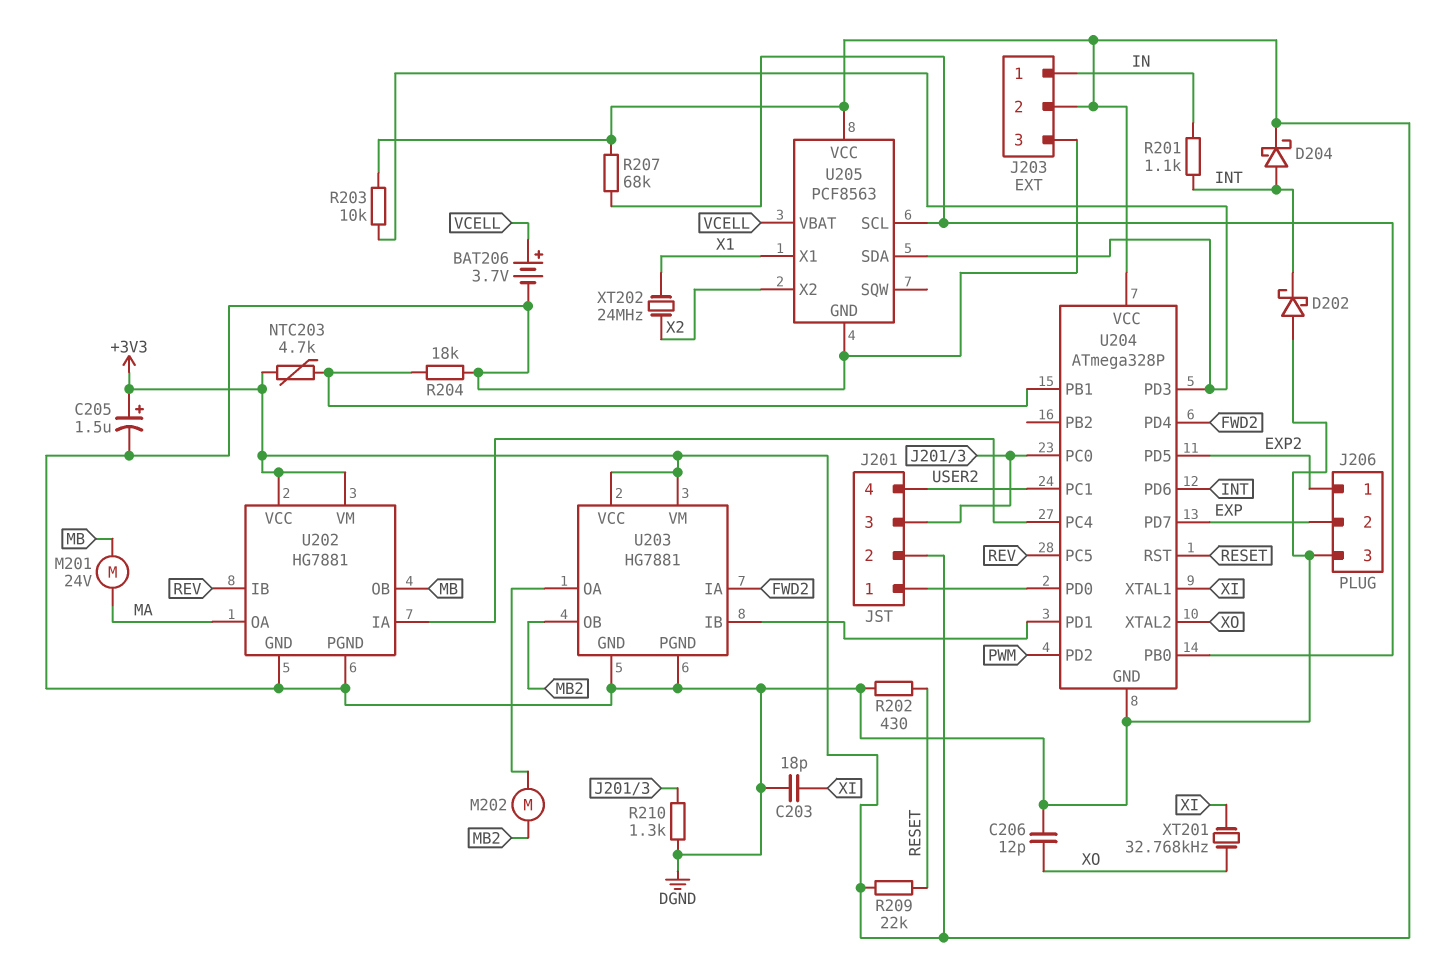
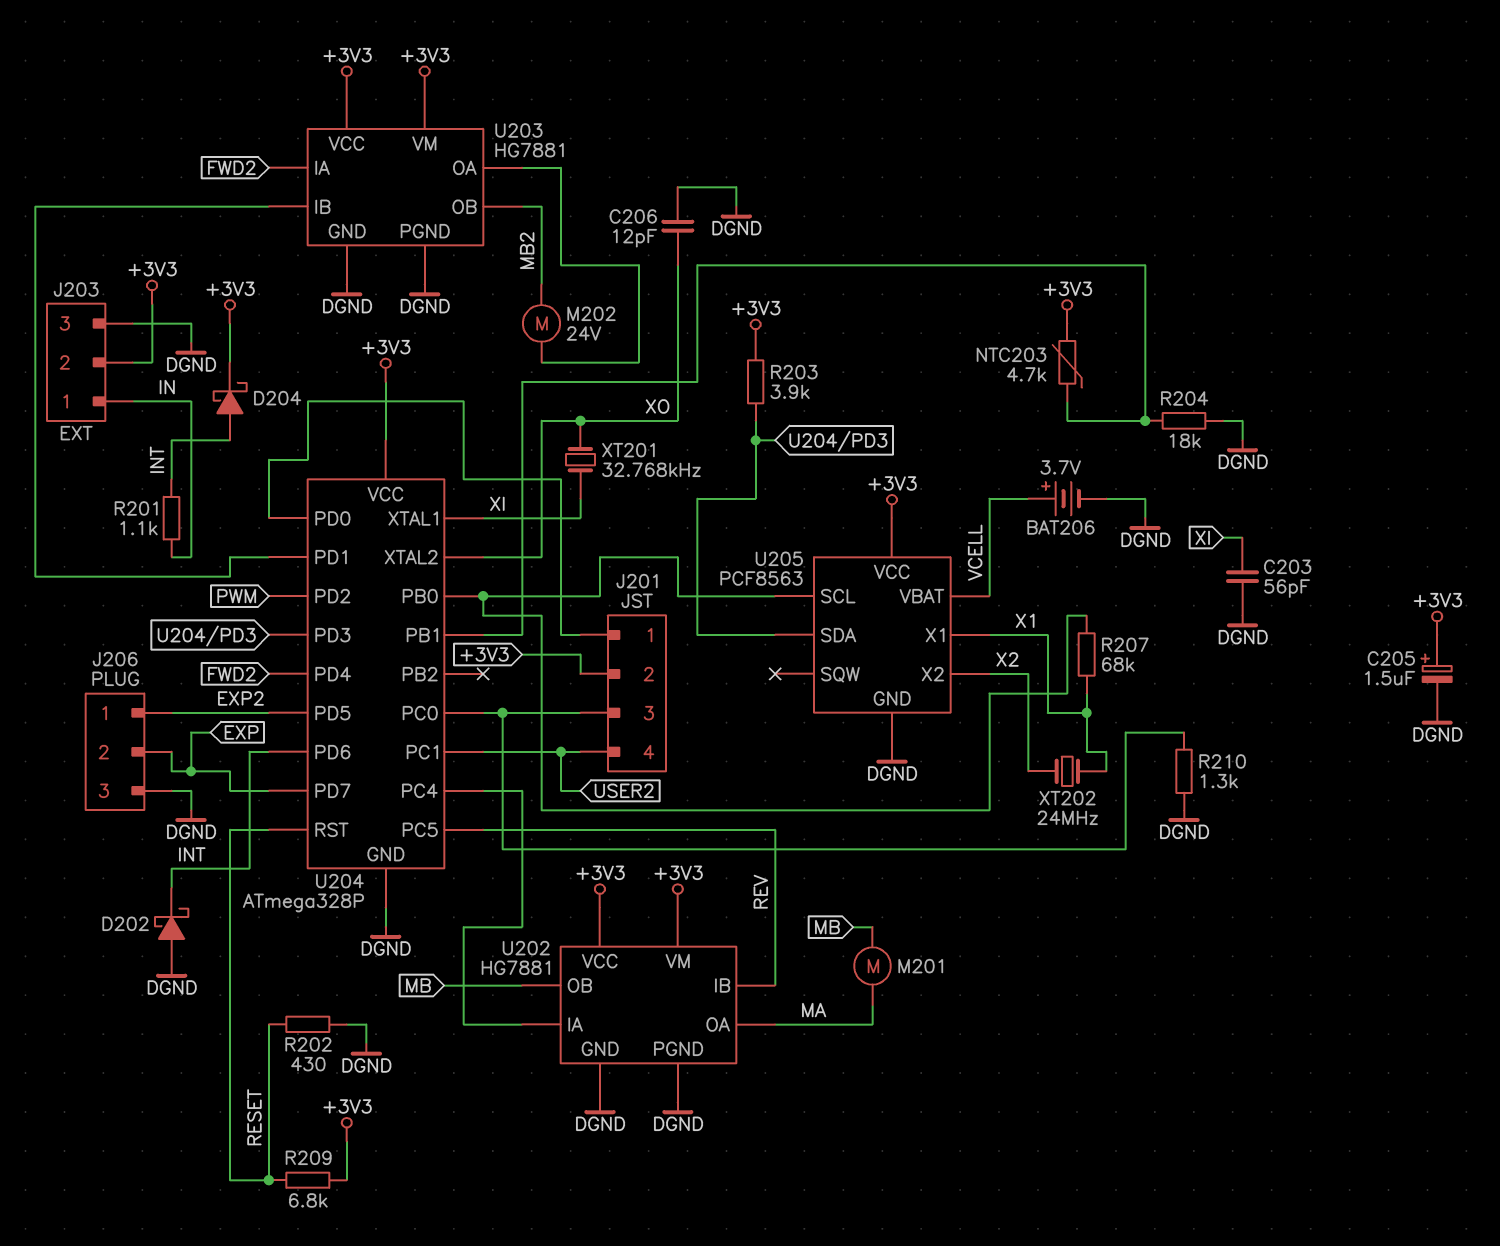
C203: 18pF (DGND, XI) -> 56pF (DGND, XI)
M201: motor 24V (MA, MB) -> motor (MA, MB)
M202: motor (MB2, U203/OA) -> motor 24V (MB2, U203/OA)
R203: 10k (+3V3, U204/PD3) -> 3.9k (+3V3, U204/PD3)
R207: 68k (+3V3, U204/PB0) -> 68k (U204/PB0, X1)
R209: 22k (+3V3, RESET) -> 6.8k (+3V3, RESET)

